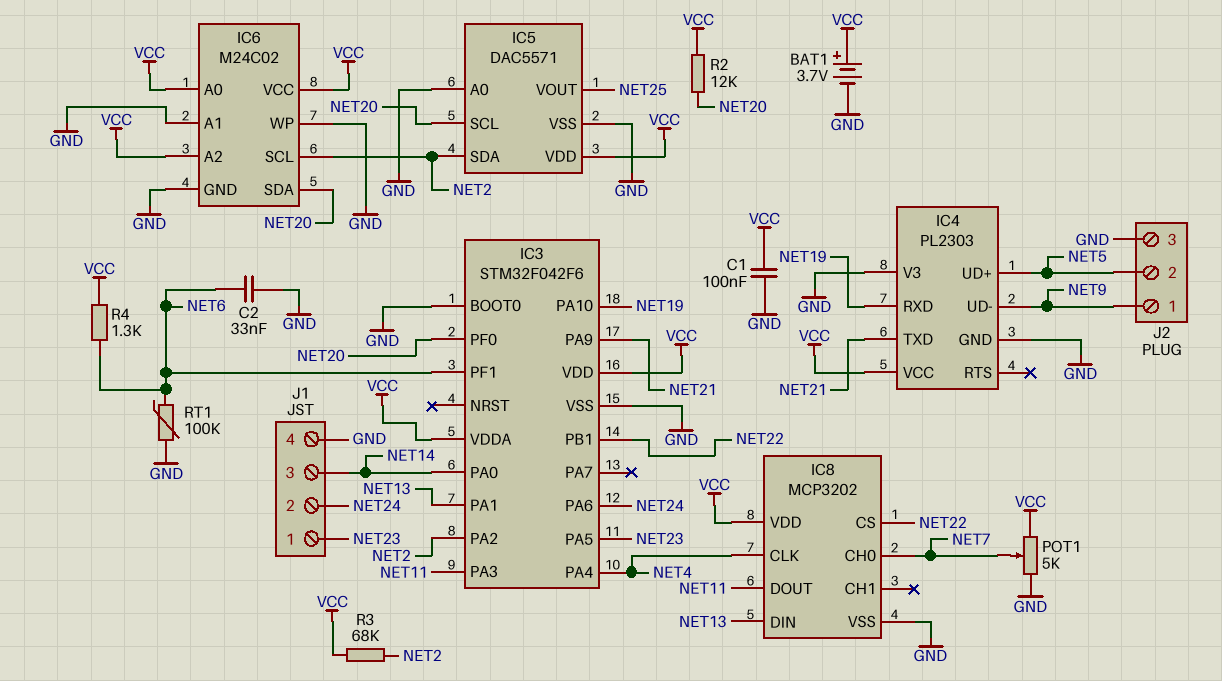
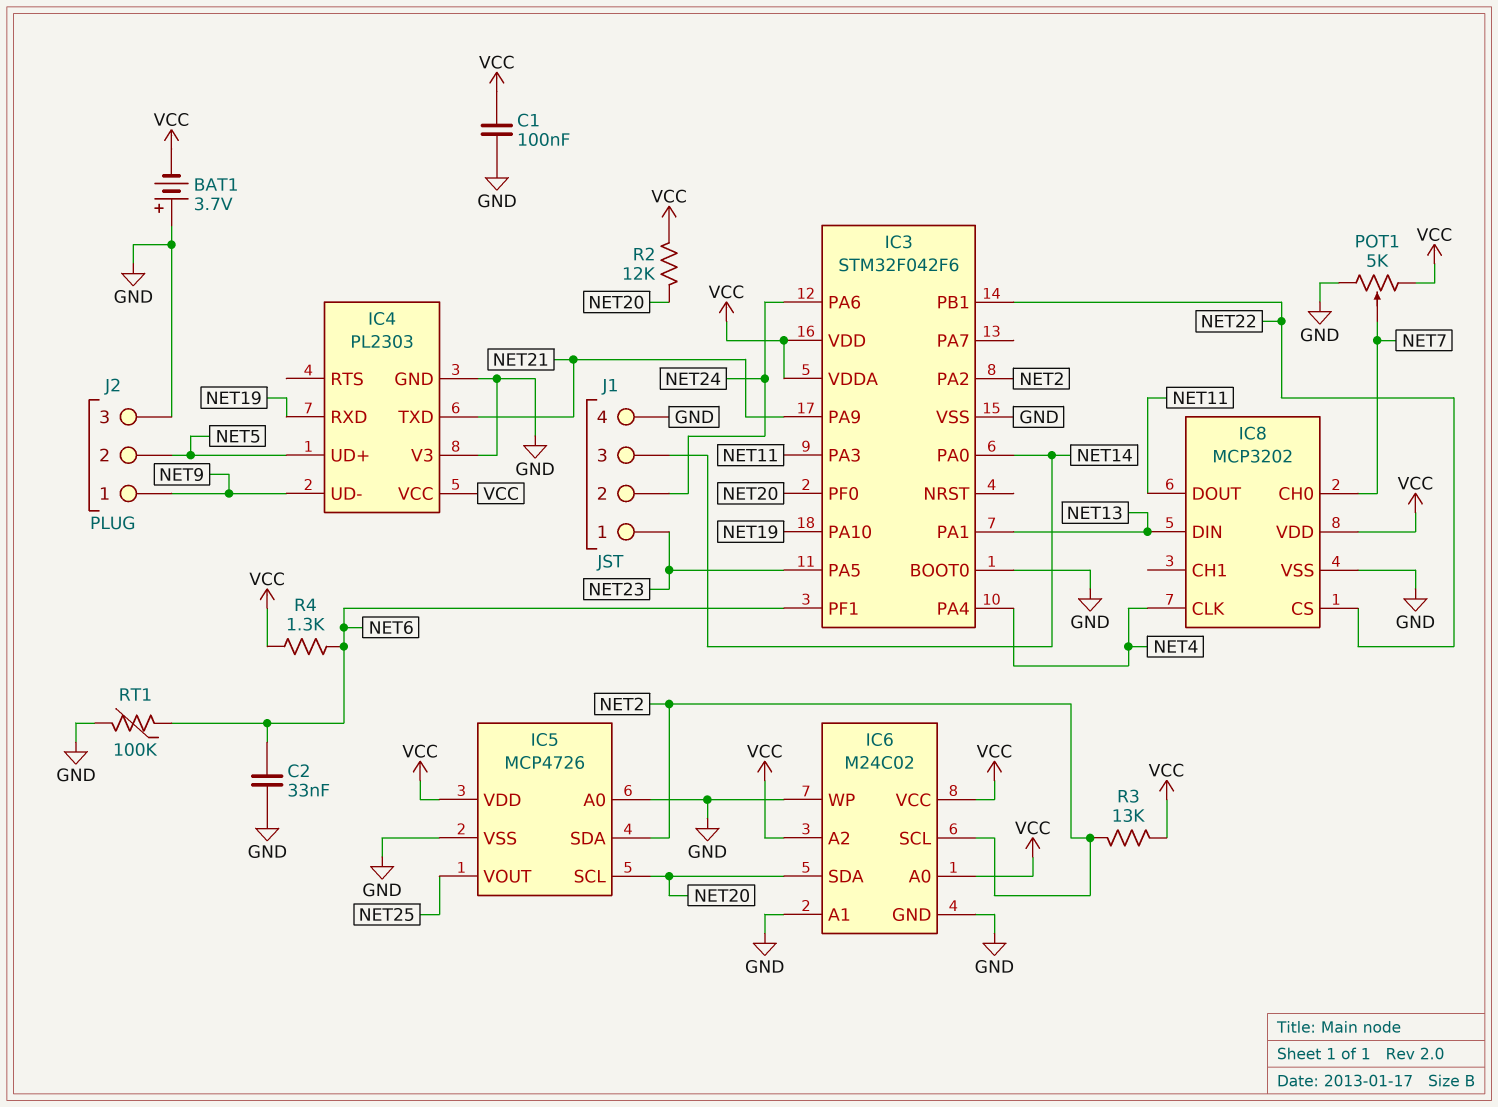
BAT1: 3.7V (plus VCC, minus GND) -> 3.7V (plus GND, minus VCC)
IC5: DAC5571 -> MCP4726
R3: 68k (NET2, VCC) -> 13k (NET2, VCC)

